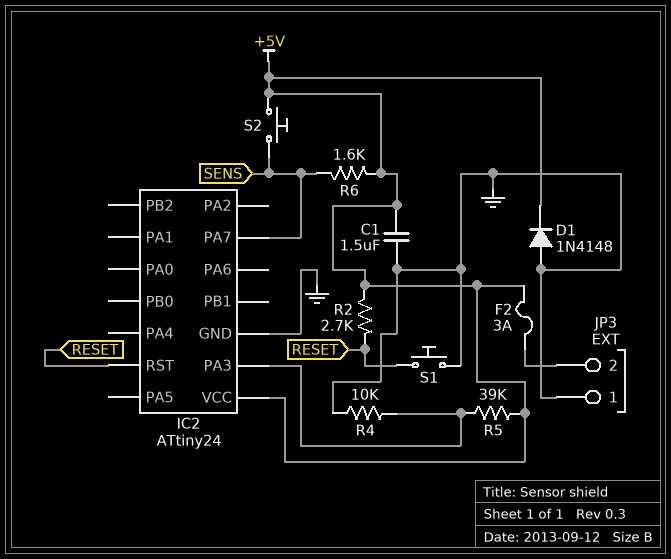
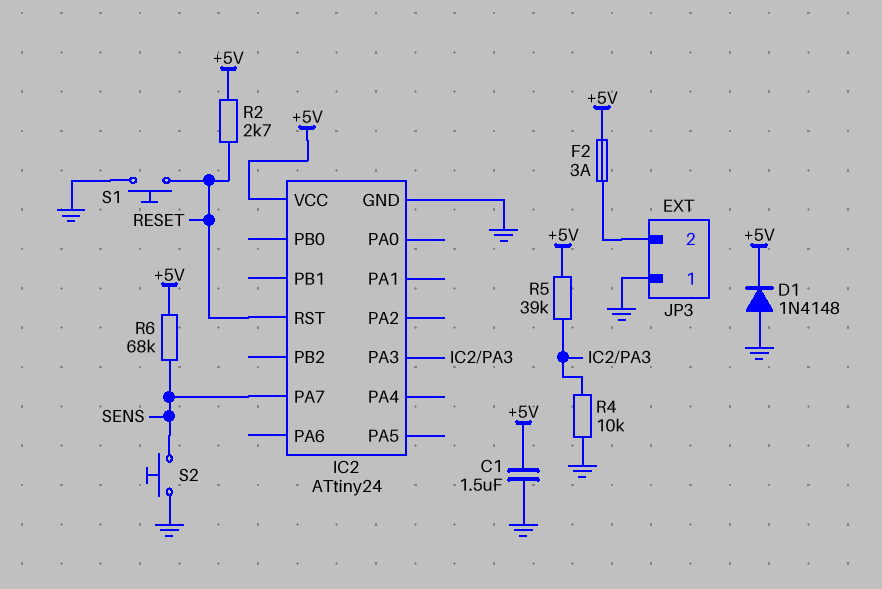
R6: 1.6k (+5V, SENS) -> 68k (+5V, SENS)
S2: button (+5V, SENS) -> button (GND, SENS)

